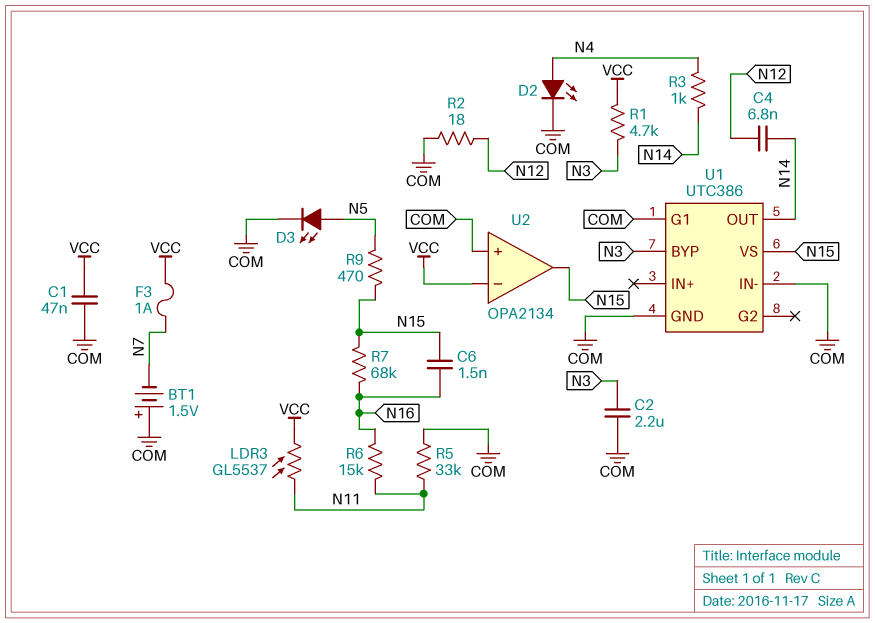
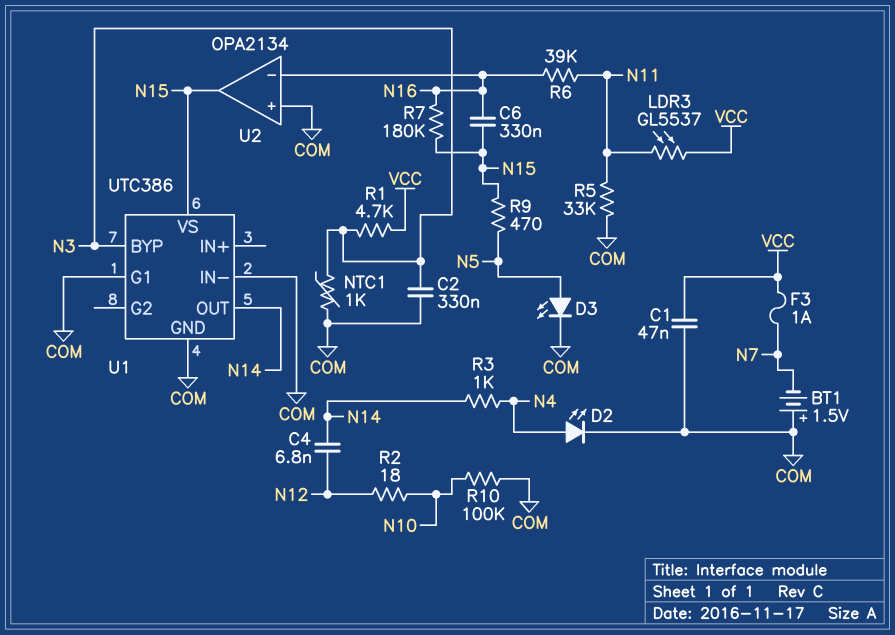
C2: 2.2uF (COM, N3) -> 330nF (COM, N3)
C6: 1.5nF (N15, N16) -> 330nF (N15, N16)
NTC1: none -> 1k (COM, N3)
R2: 18 (COM, N12) -> 18 (N10, N12)
R6: 15k (N11, N16) -> 39k (N11, N16)
R7: 68k (N15, N16) -> 180k (N15, N16)
R10: none -> 100k (COM, N10)
U2 pin in-: VCC -> N16

